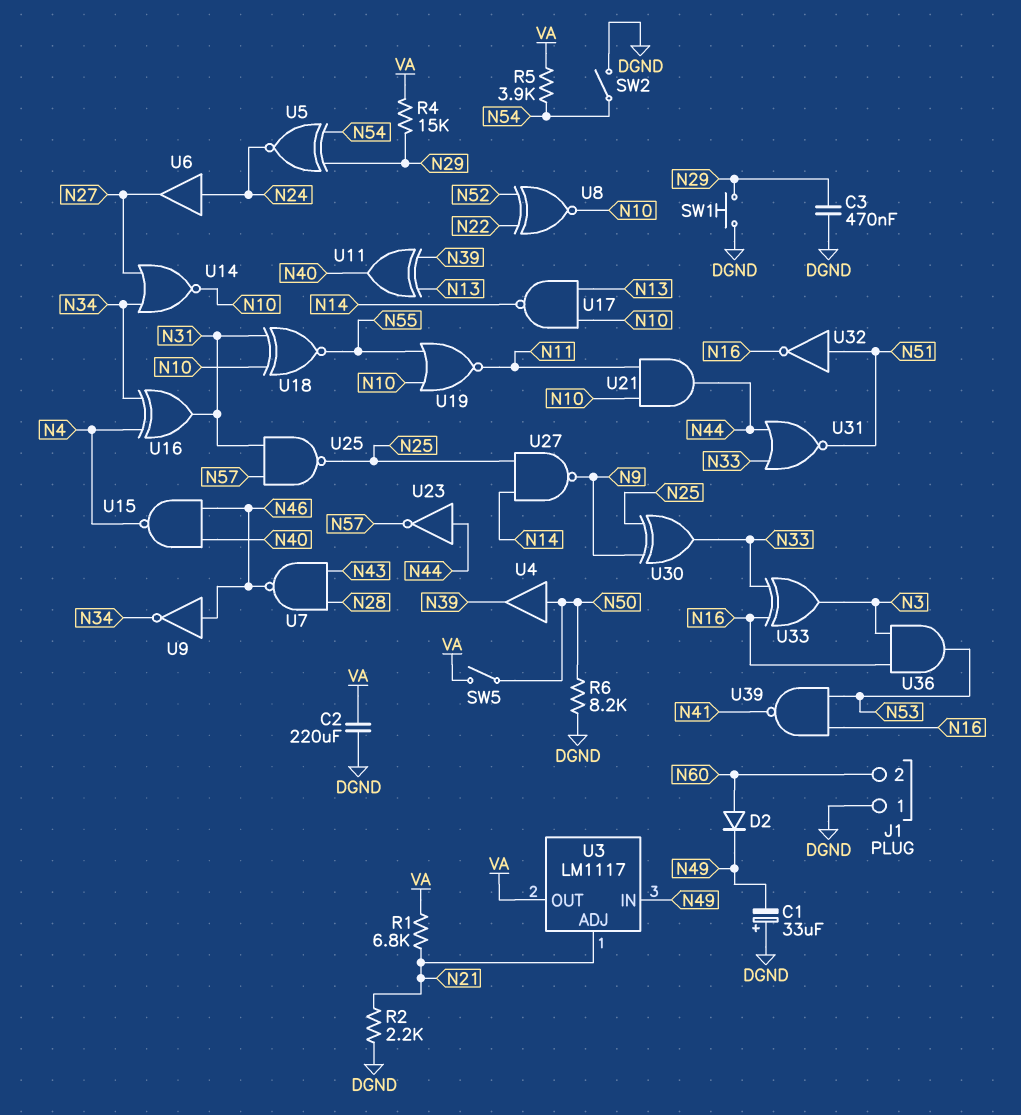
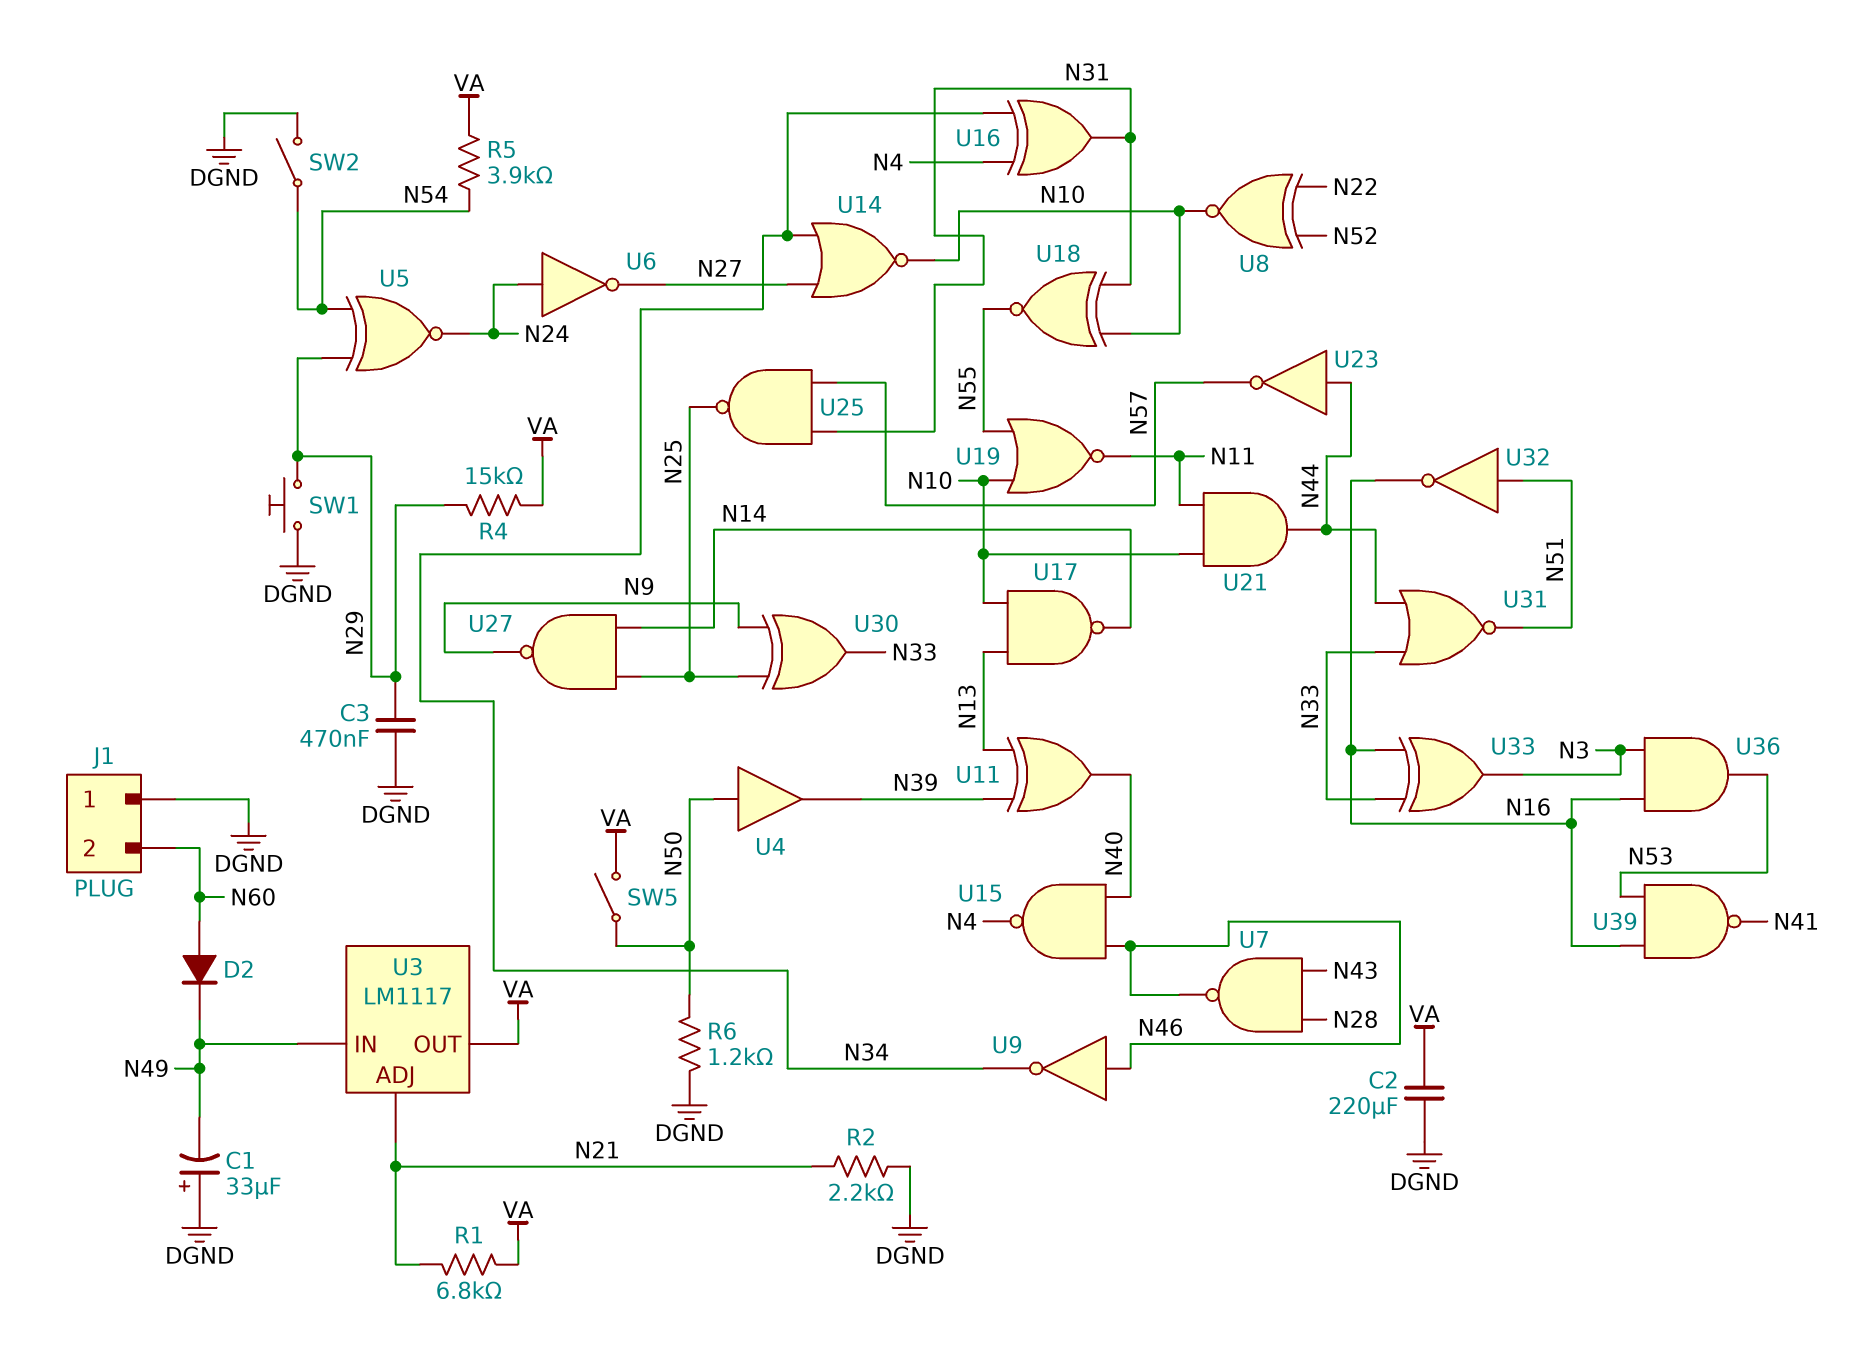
R6: 8.2k (DGND, N50) -> 1.2k (DGND, N50)
U6: buffer (in N24, out N27) -> NOT (in N24, out N27)

